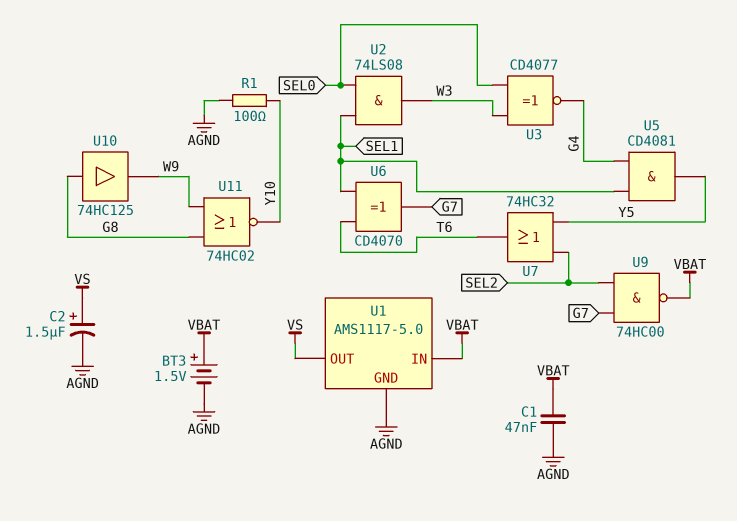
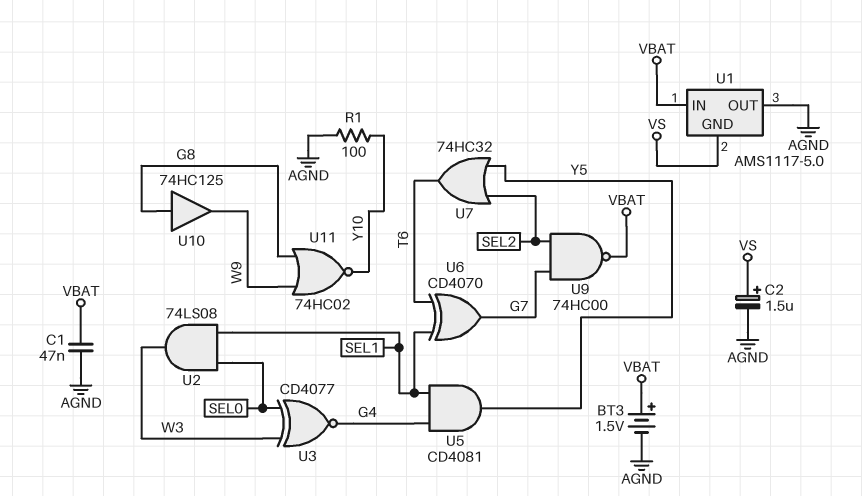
U1 pin GND: AGND -> VS
U1 pin OUT: VS -> AGND

